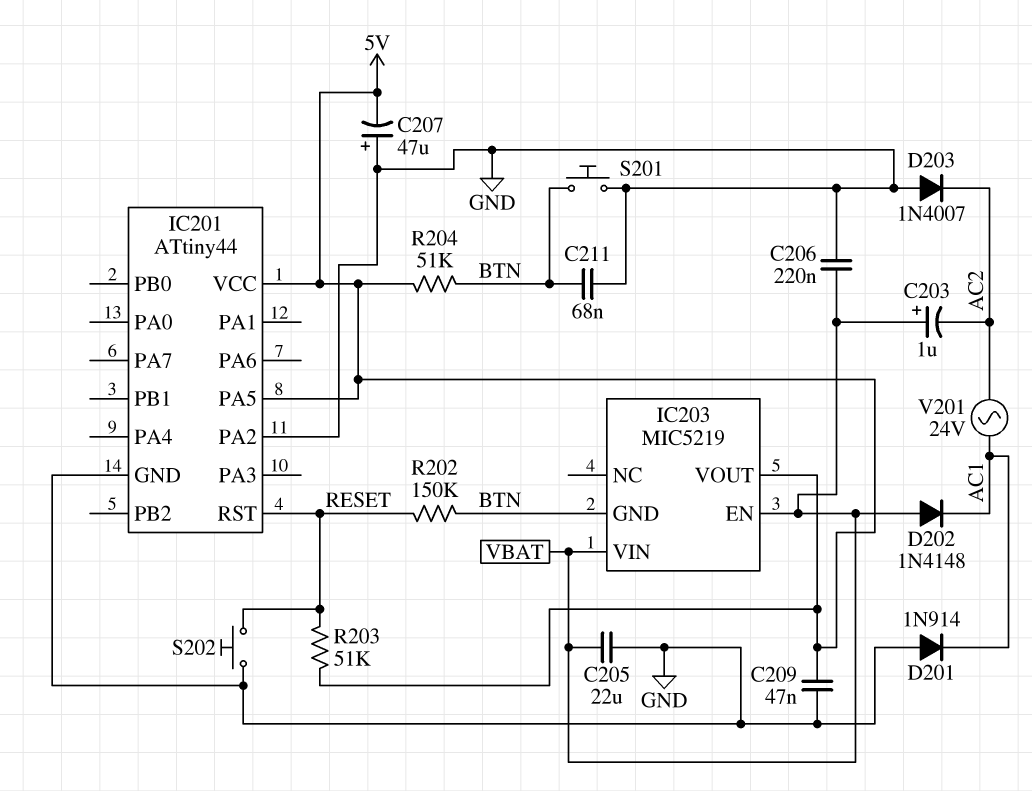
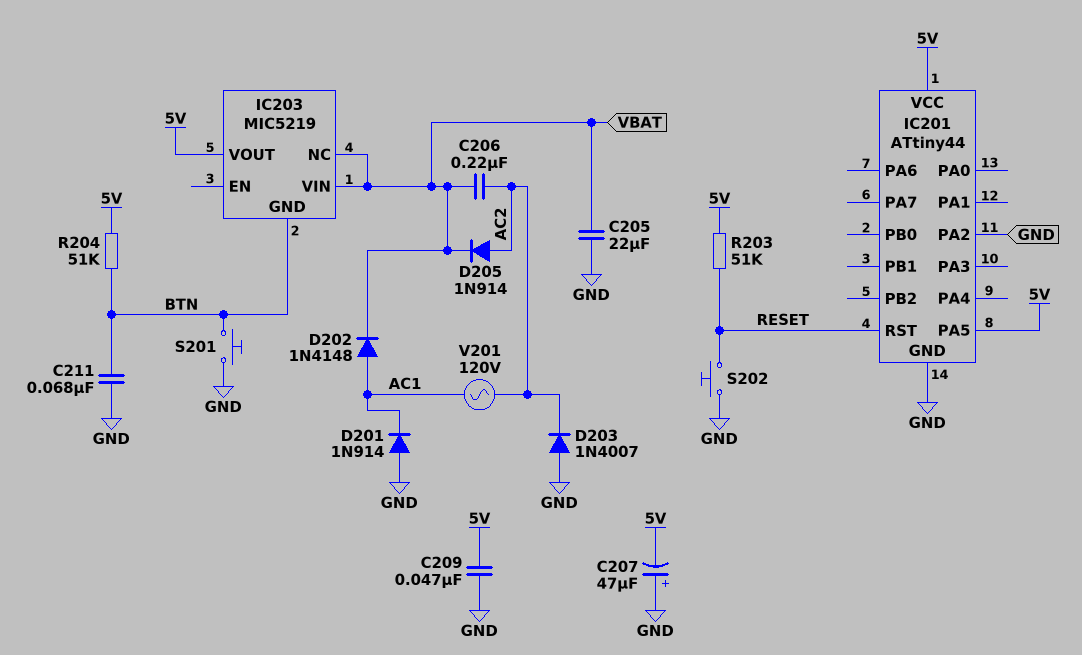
C203: 1uF (plus VBAT, minus AC2) -> none
C206: 220nF (GND, VBAT) -> 220nF (AC2, VBAT)
D202: diode 1N4148 (A VBAT, K AC1) -> diode 1N4148 (A AC1, K VBAT)
D205: none -> diode 1N914 (A AC2, K VBAT)
IC203 pin EN: VBAT -> none
IC203 pin NC: none -> VBAT
R202: 150k (BTN, RESET) -> none
V201: AC 24V (AC1, AC2) -> AC 120V (AC1, AC2)

